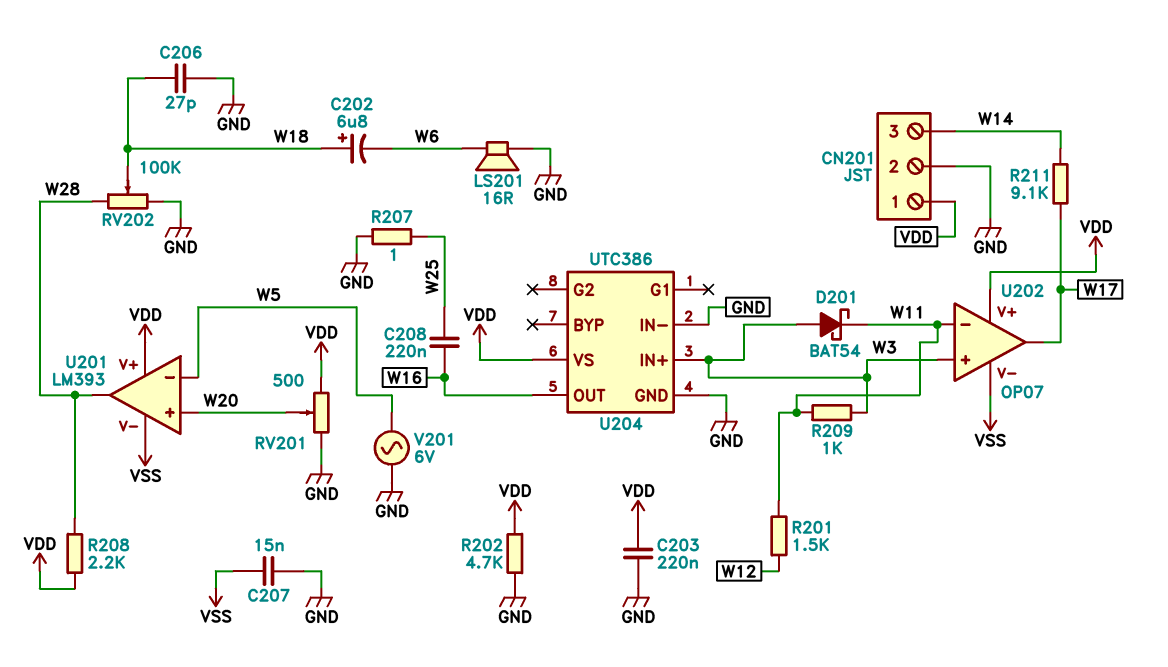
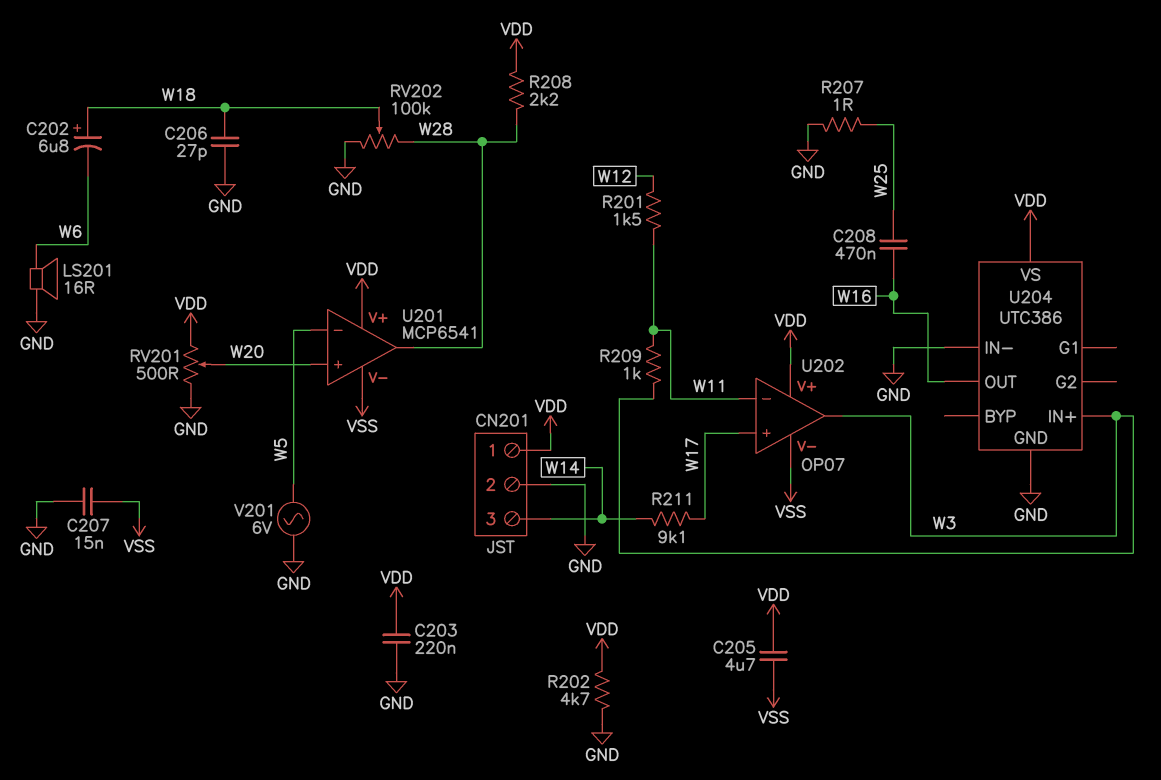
C205: none -> 4.7uF (VDD, VSS)
C208: 220nF (W16, W25) -> 470nF (W16, W25)
D201: schottky BAT54 (A W3, K W11) -> none
U201: LM393 -> MCP6541
U202 pin in+: W3 -> W17
U202 pin out: W17 -> W3

